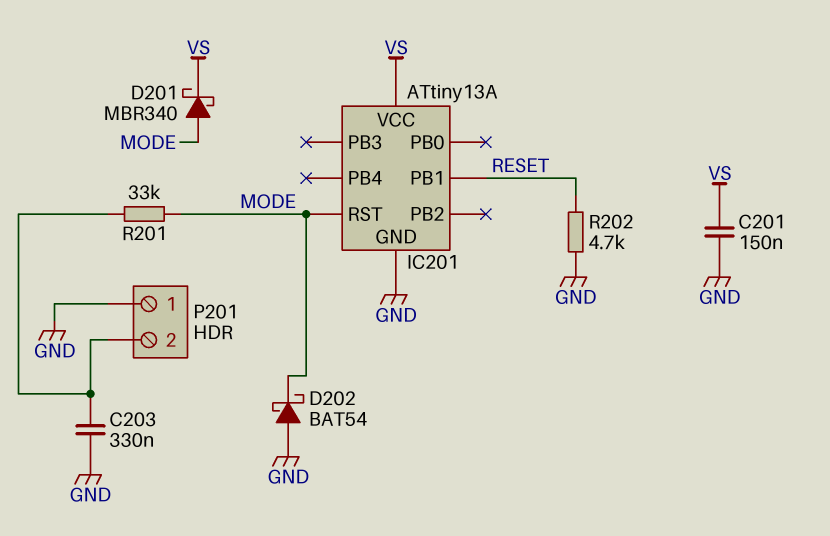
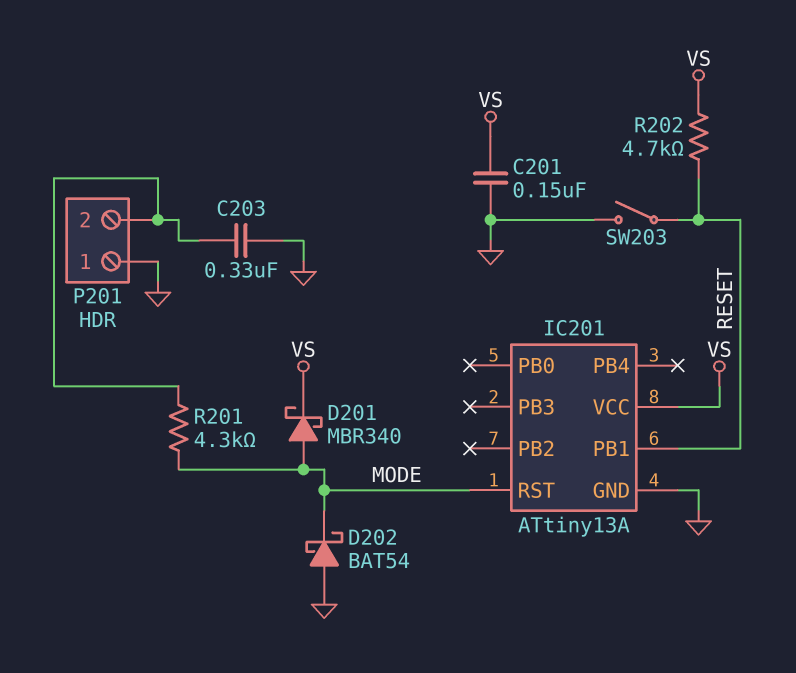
R201: 33k (MODE, P201/2) -> 4.3k (MODE, P201/2)
R202: 4.7k (GND, RESET) -> 4.7k (RESET, VS)
SW203: none -> switch (GND, RESET)

